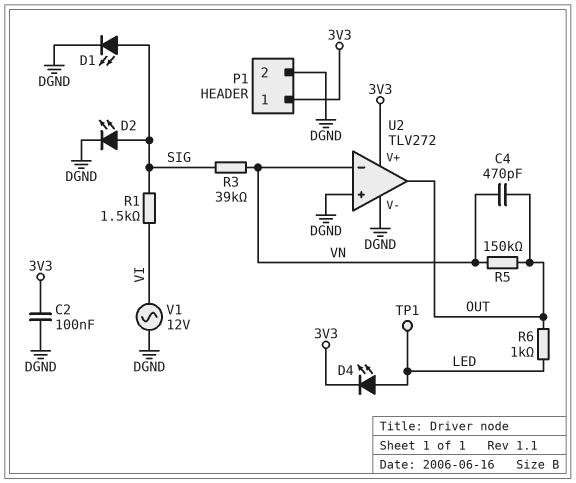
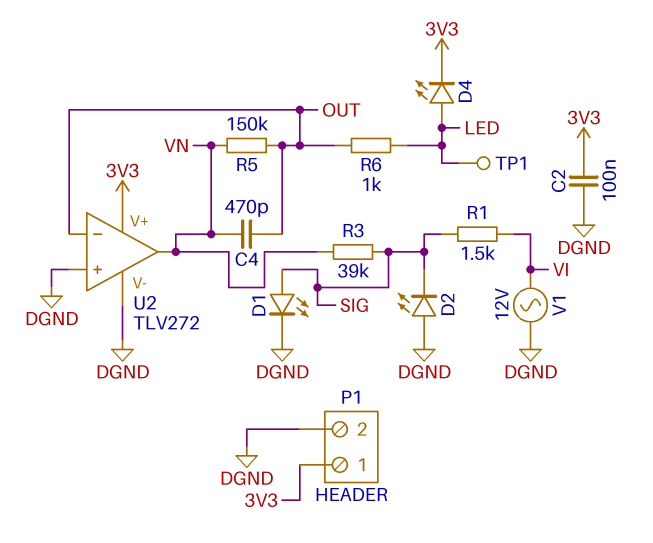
D2: LED (A SIG, K DGND) -> LED (A DGND, K SIG)
U2 pin in-: VN -> OUT
U2 pin out: OUT -> VN

